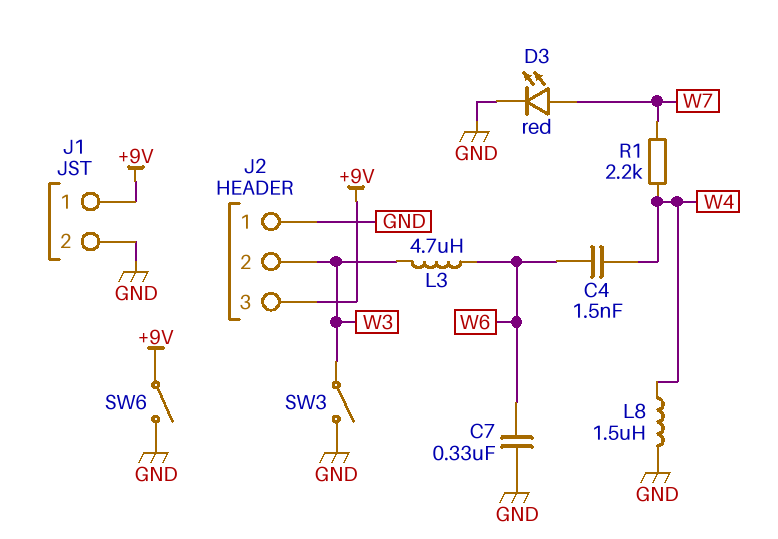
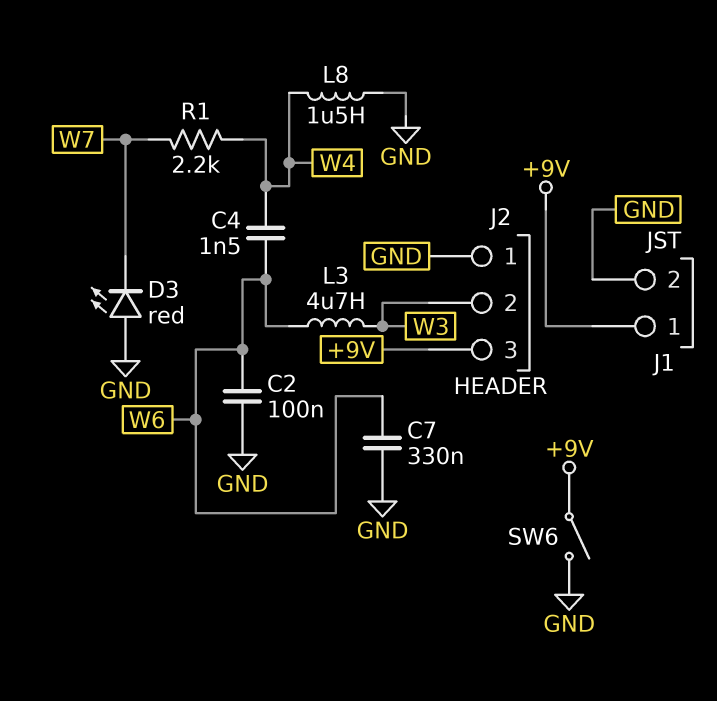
C2: none -> 100nF (GND, W6)
D3: LED red (A W7, K GND) -> LED red (A GND, K W7)
SW3: switch (GND, W3) -> none

